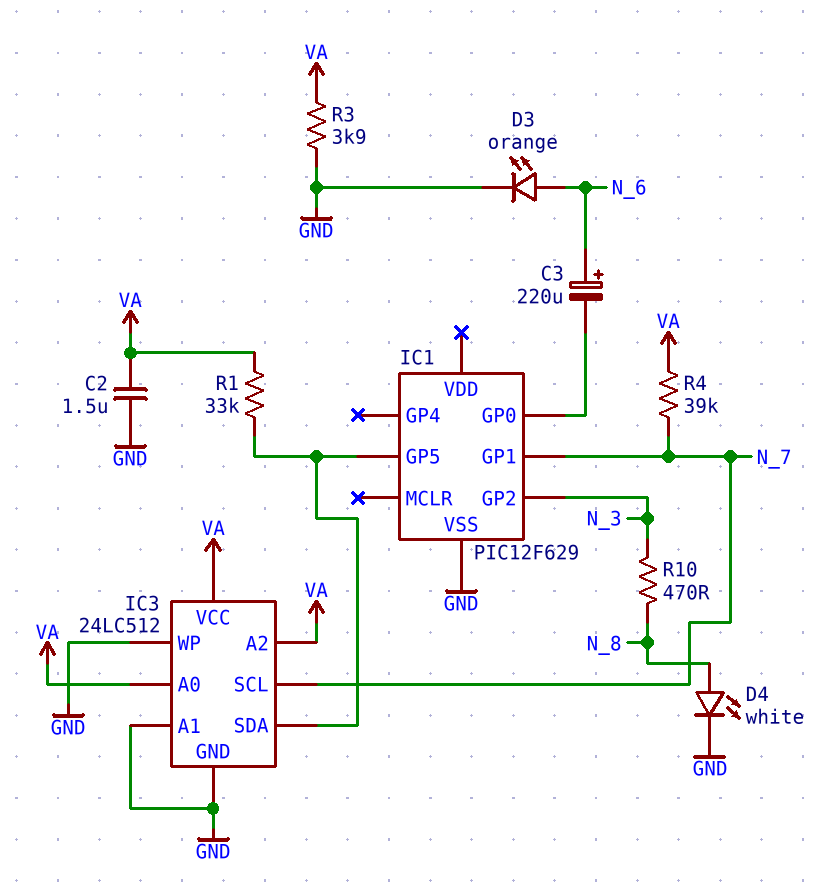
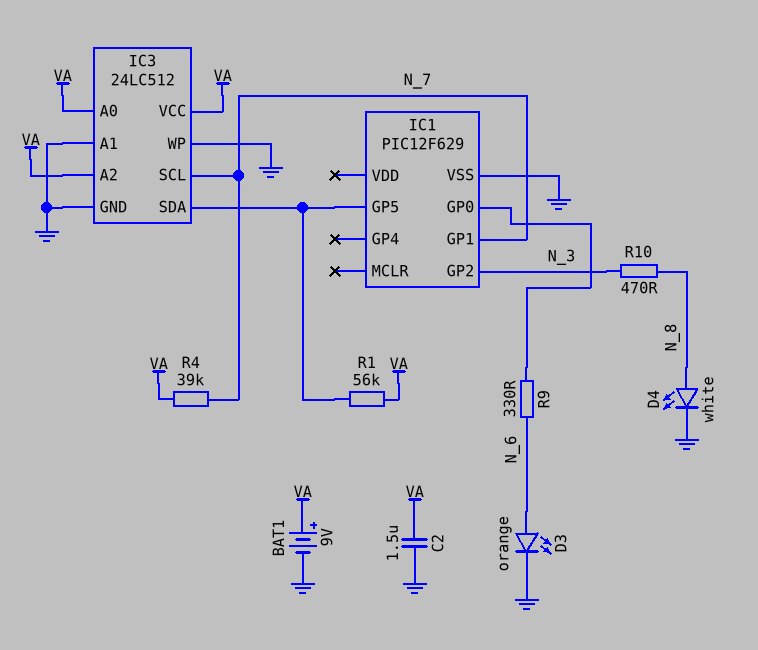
BAT1: none -> 9V (plus VA, minus GND)
C3: 220uF (plus N_6, minus IC1/GP0) -> none
R1: 33k (IC1/GP5, VA) -> 56k (IC1/GP5, VA)
R3: 3.9k (GND, VA) -> none
R9: none -> 330 (IC1/GP0, N_6)

